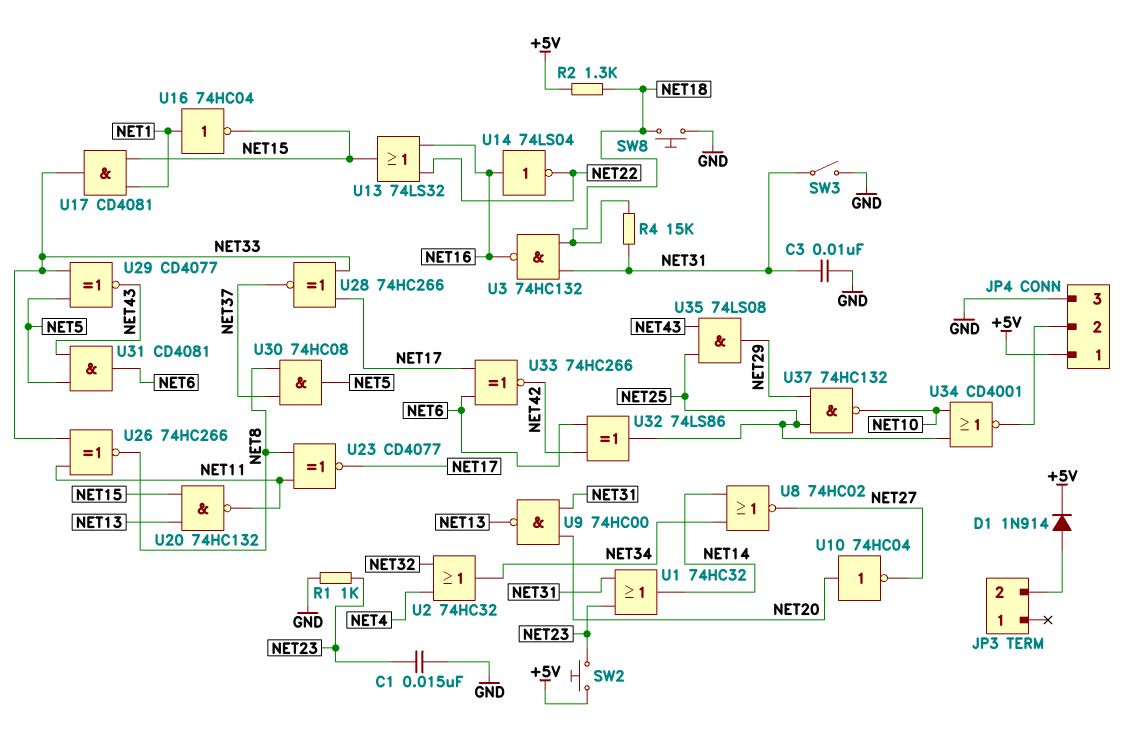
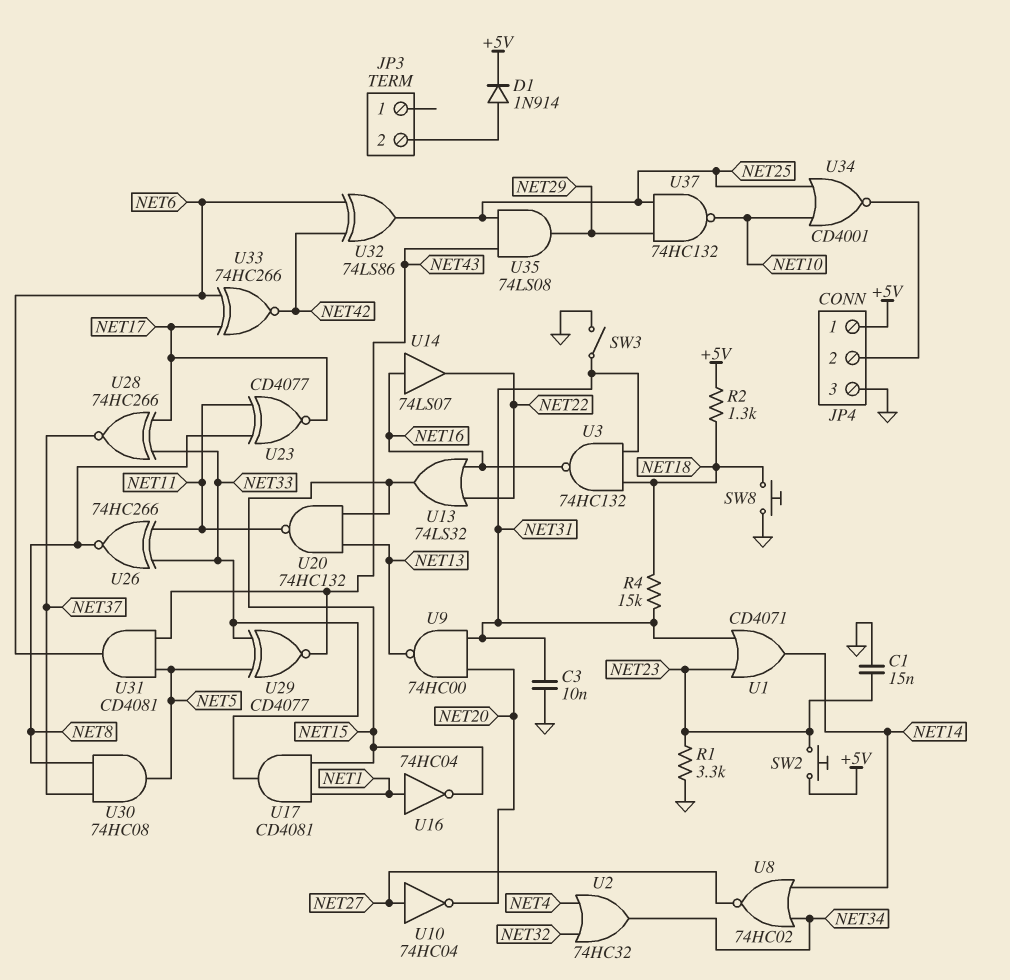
R1: 1k (GND, NET23) -> 3.3k (GND, NET23)
U1: OR 74HC32 (in NET23, in NET31, out NET14) -> OR CD4071 (in NET23, in NET31, out NET14)
U10: NOT 74HC04 (in NET20, out NET27) -> NOT 74HC04 (in NET27, out NET20)
U14: NOT 74LS04 (in NET16, out NET22) -> buffer 74LS07 (in NET16, out NET22)

